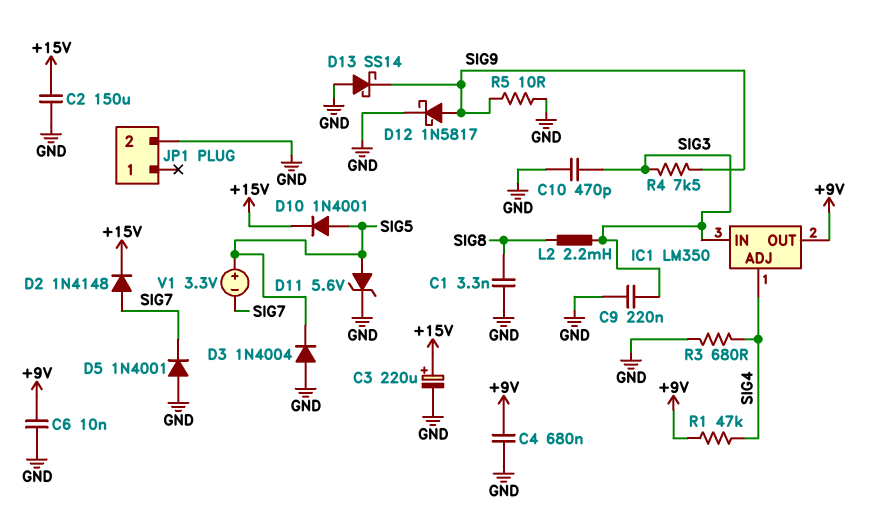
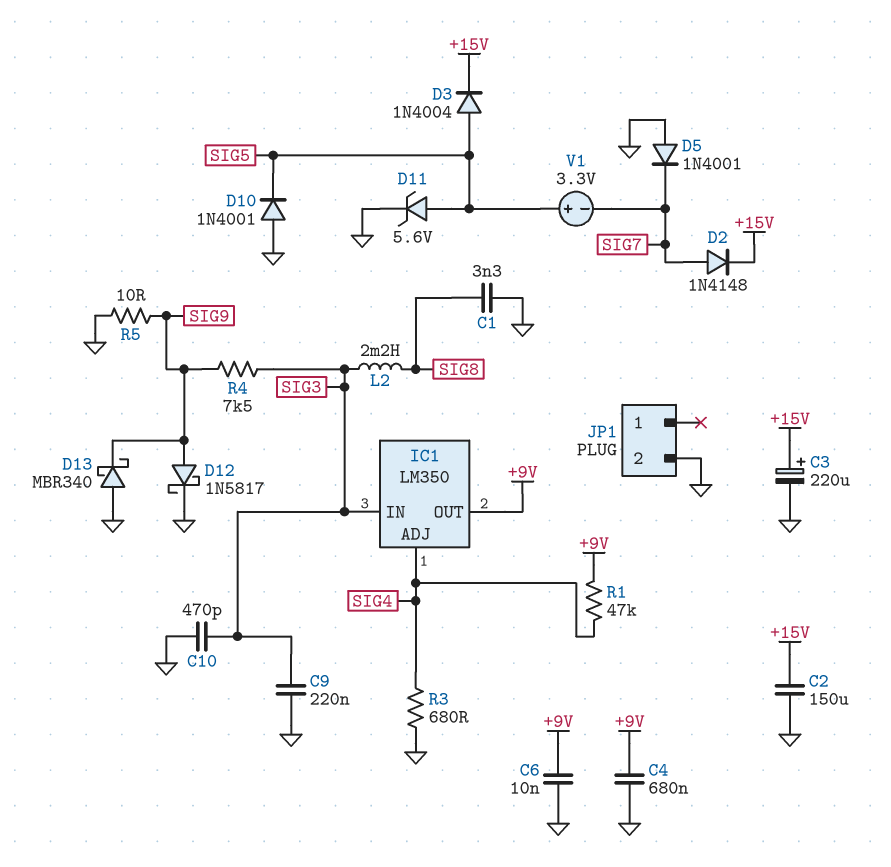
D3: diode 1N4004 (A GND, K SIG5) -> diode 1N4004 (A SIG5, K +15V)
D10: diode 1N4001 (A SIG5, K +15V) -> diode 1N4001 (A GND, K SIG5)
D13: schottky SS14 (A GND, K SIG9) -> schottky MBR340 (A GND, K SIG9)

